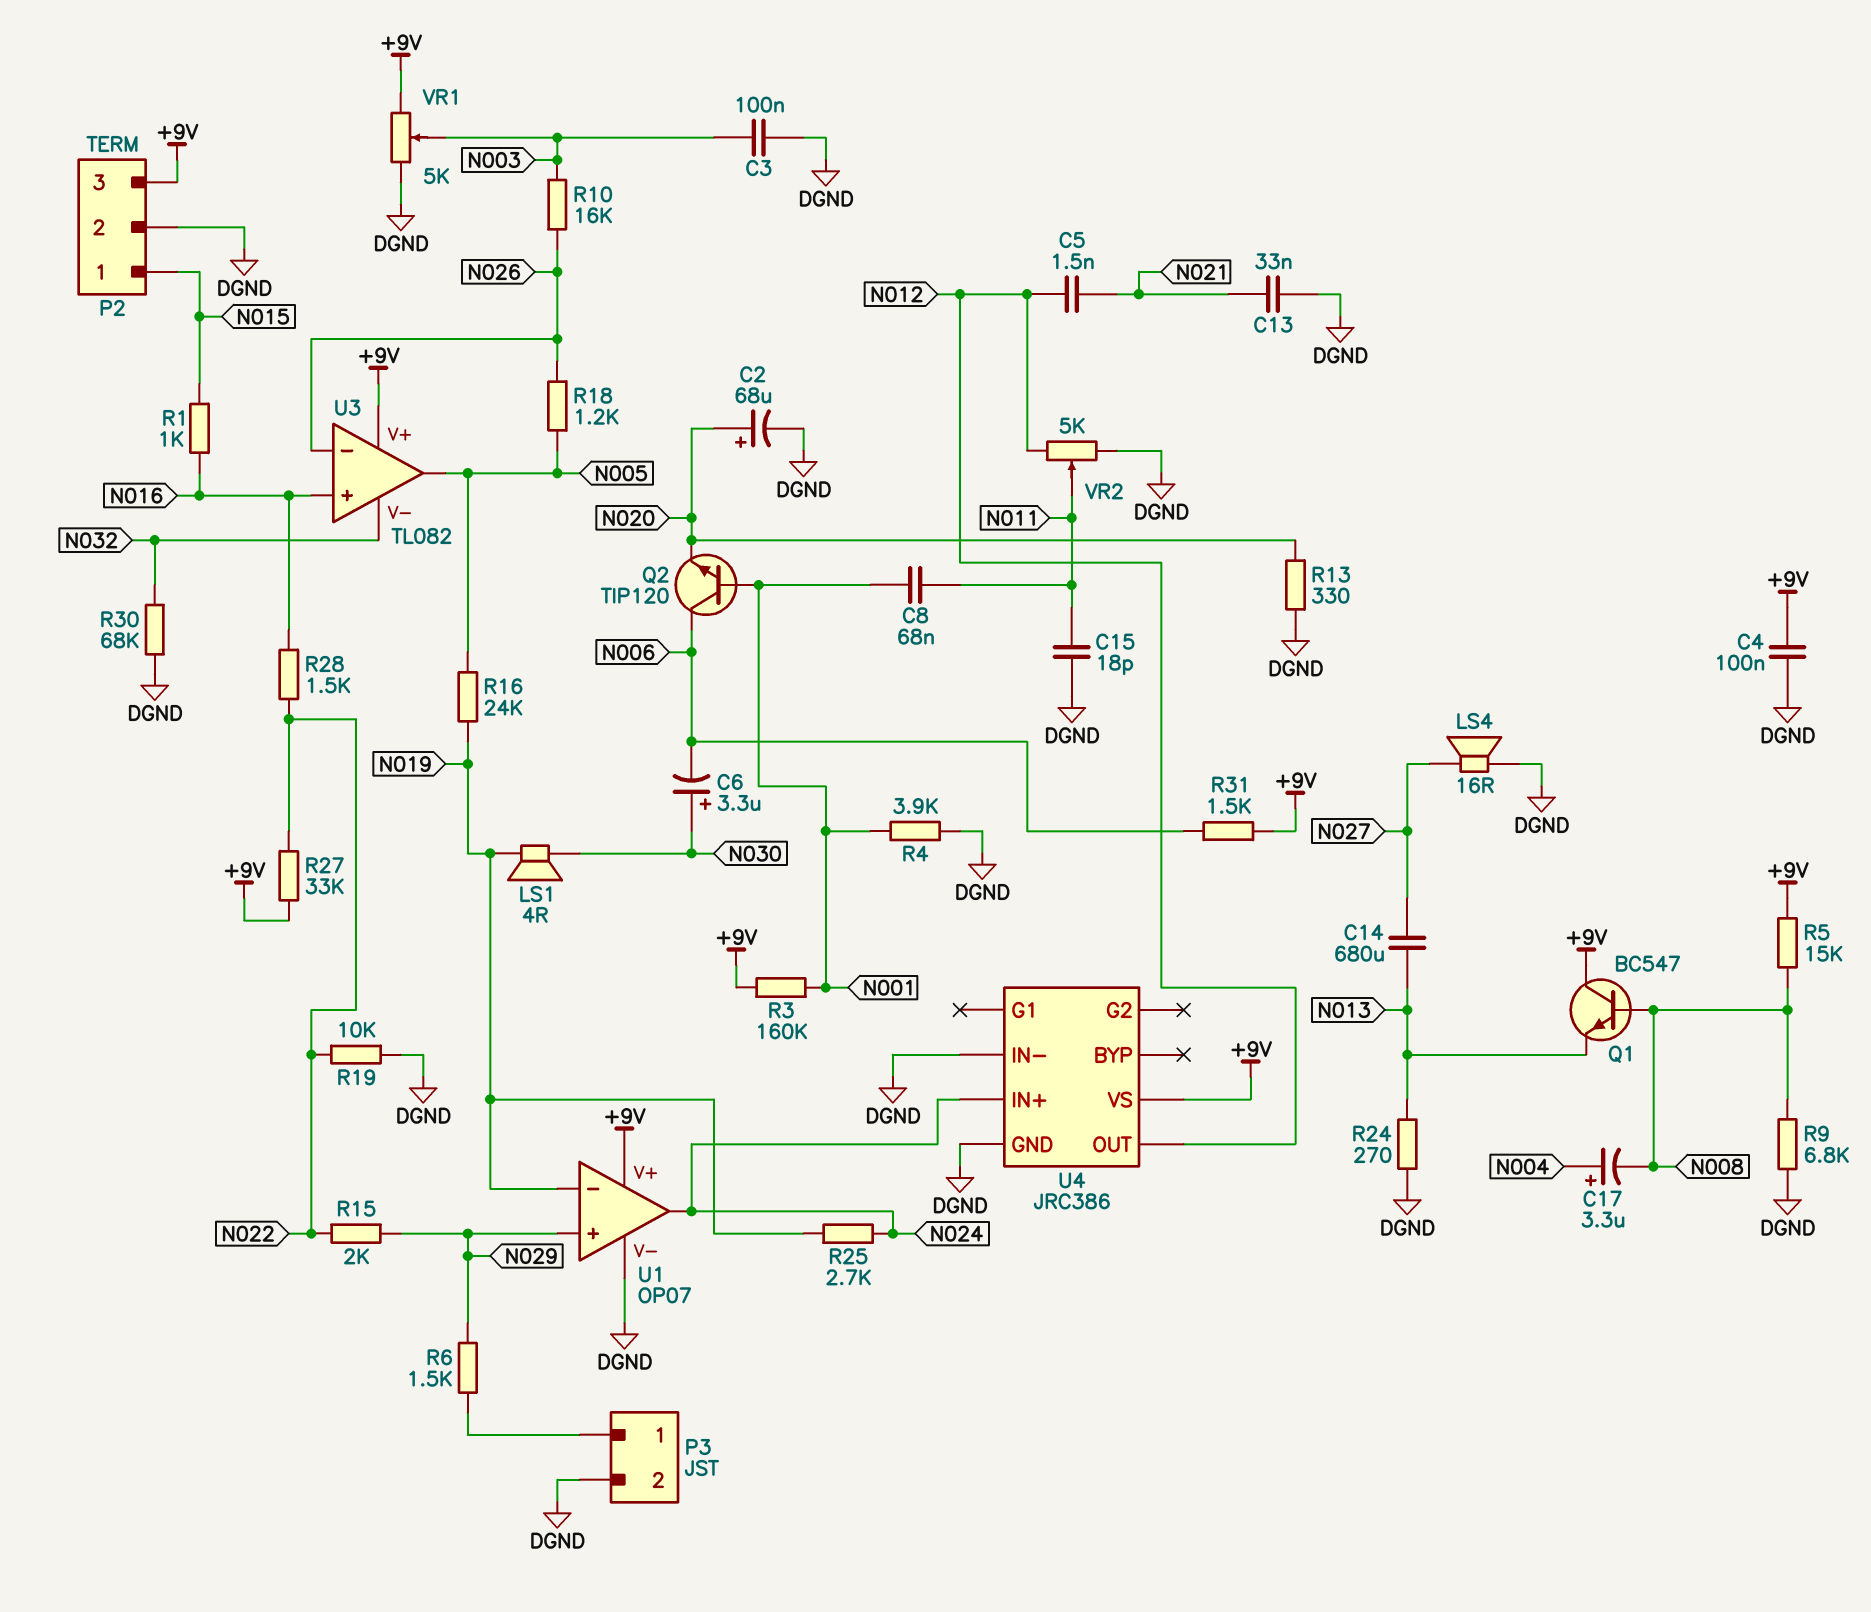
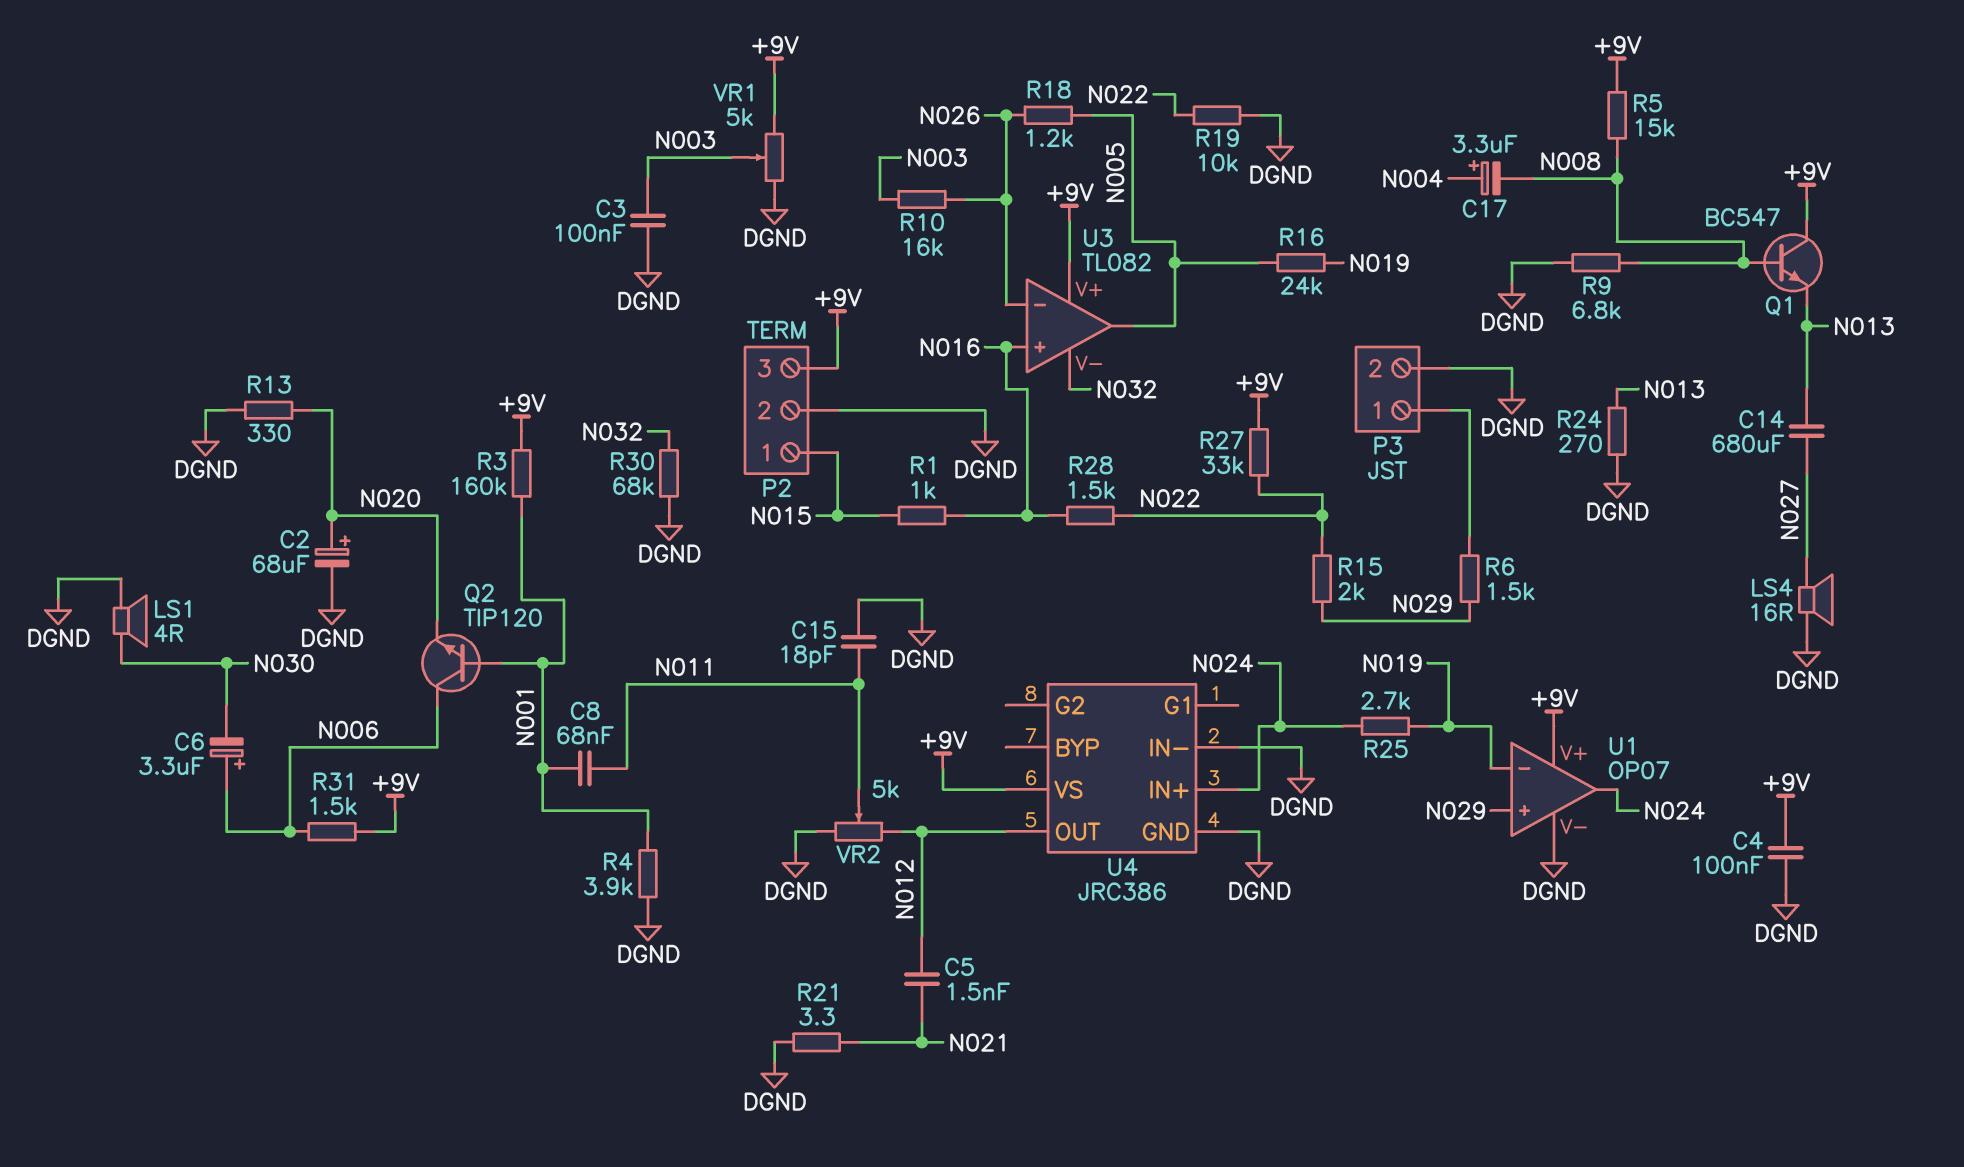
C6: 3.3uF (plus N030, minus N006) -> 3.3uF (plus N006, minus N030)
C13: 33nF (DGND, N021) -> none
LS1: speaker 4R (N019, N030) -> speaker 4R (DGND, N030)
R21: none -> 3.3 (DGND, N021)

